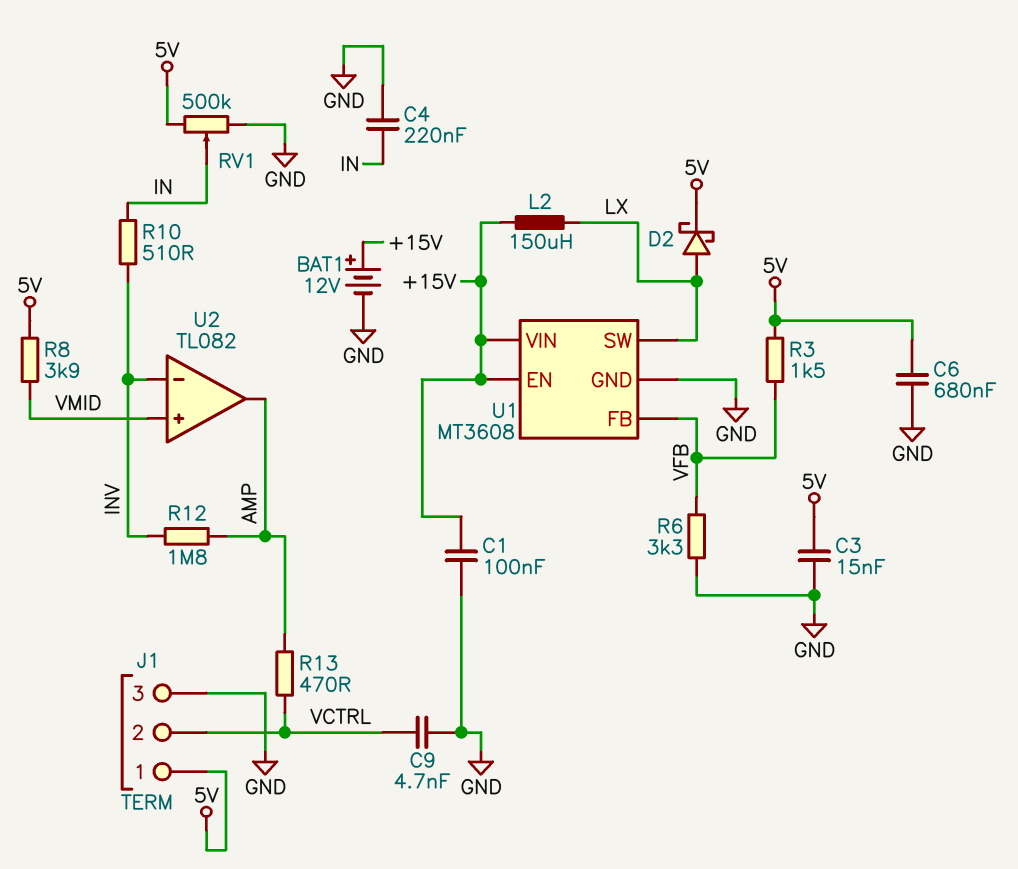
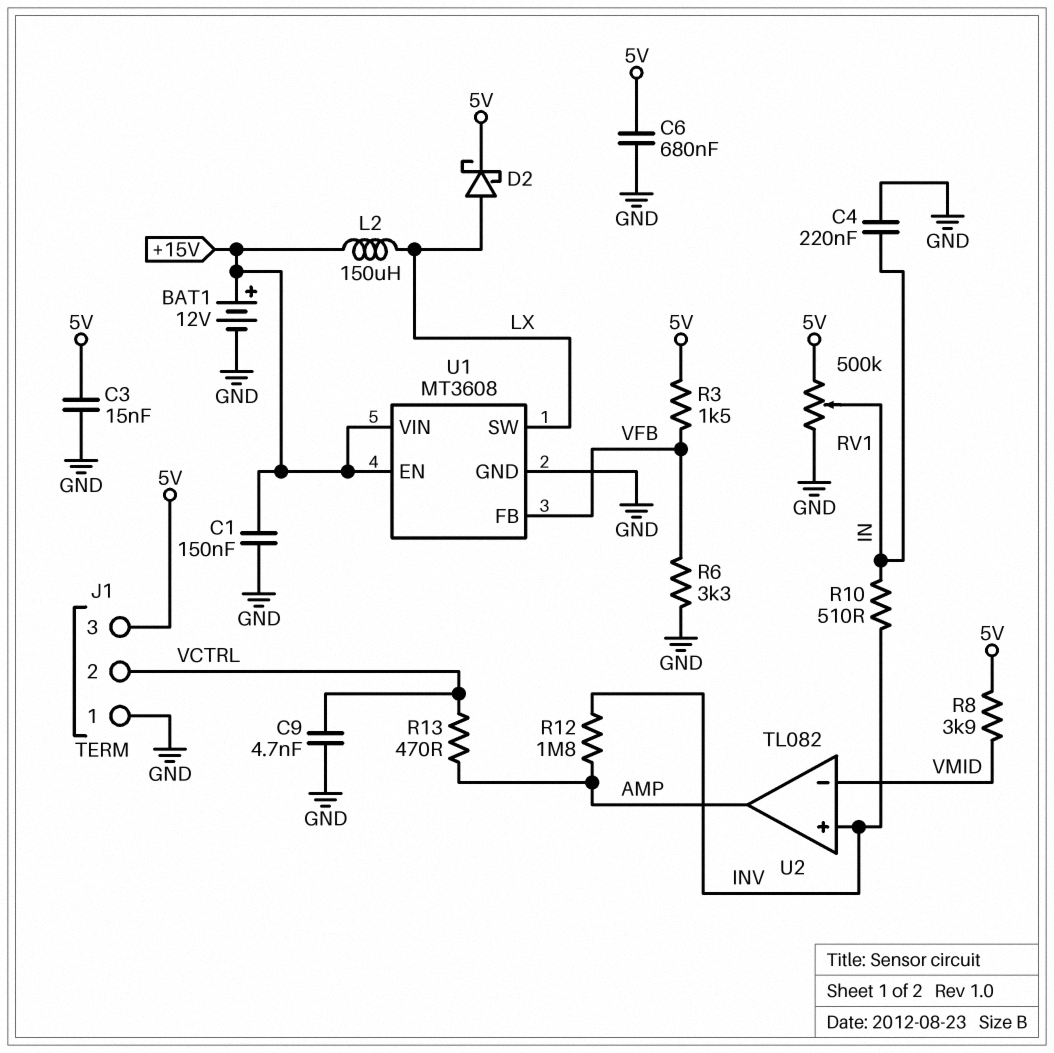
C1: 100nF (+15V, GND) -> 150nF (+15V, GND)
J1 pin 1: 5V -> GND
J1 pin 3: GND -> 5V
U2 pin in+: VMID -> INV
U2 pin in-: INV -> VMID

